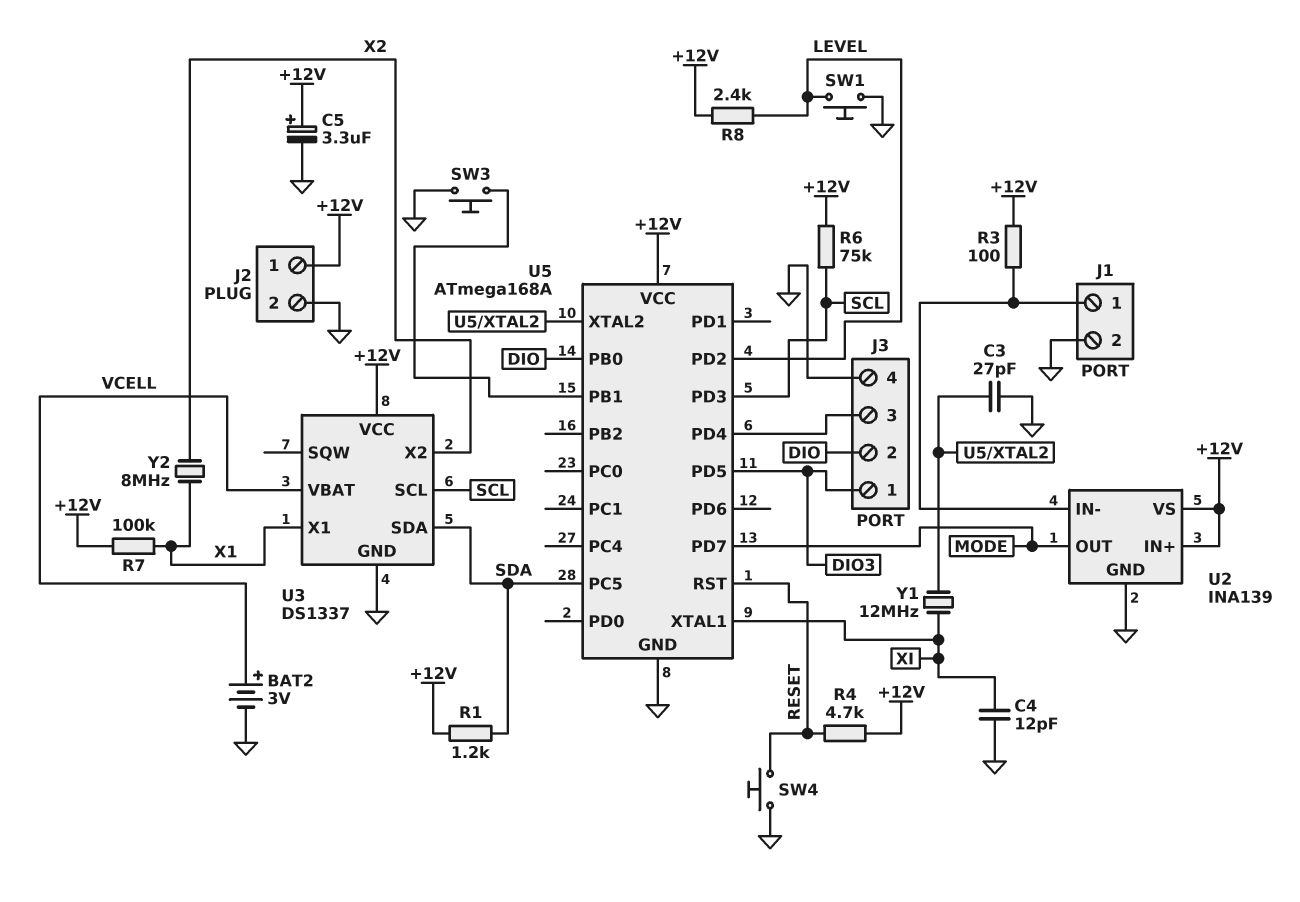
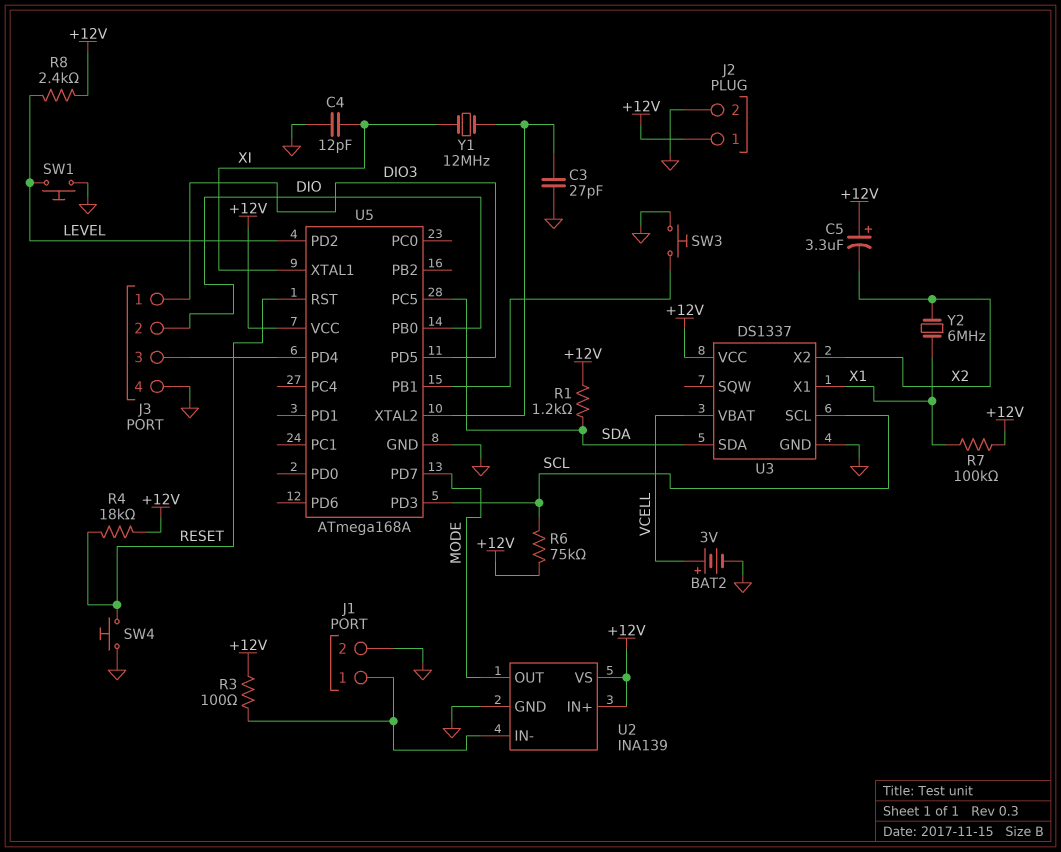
C5: 3.3uF (plus +12V, minus GND) -> 3.3uF (plus +12V, minus X2)
R4: 4.7k (+12V, RESET) -> 18k (+12V, RESET)
Y2: 8MHz (X1, X2) -> 6MHz (X1, X2)

